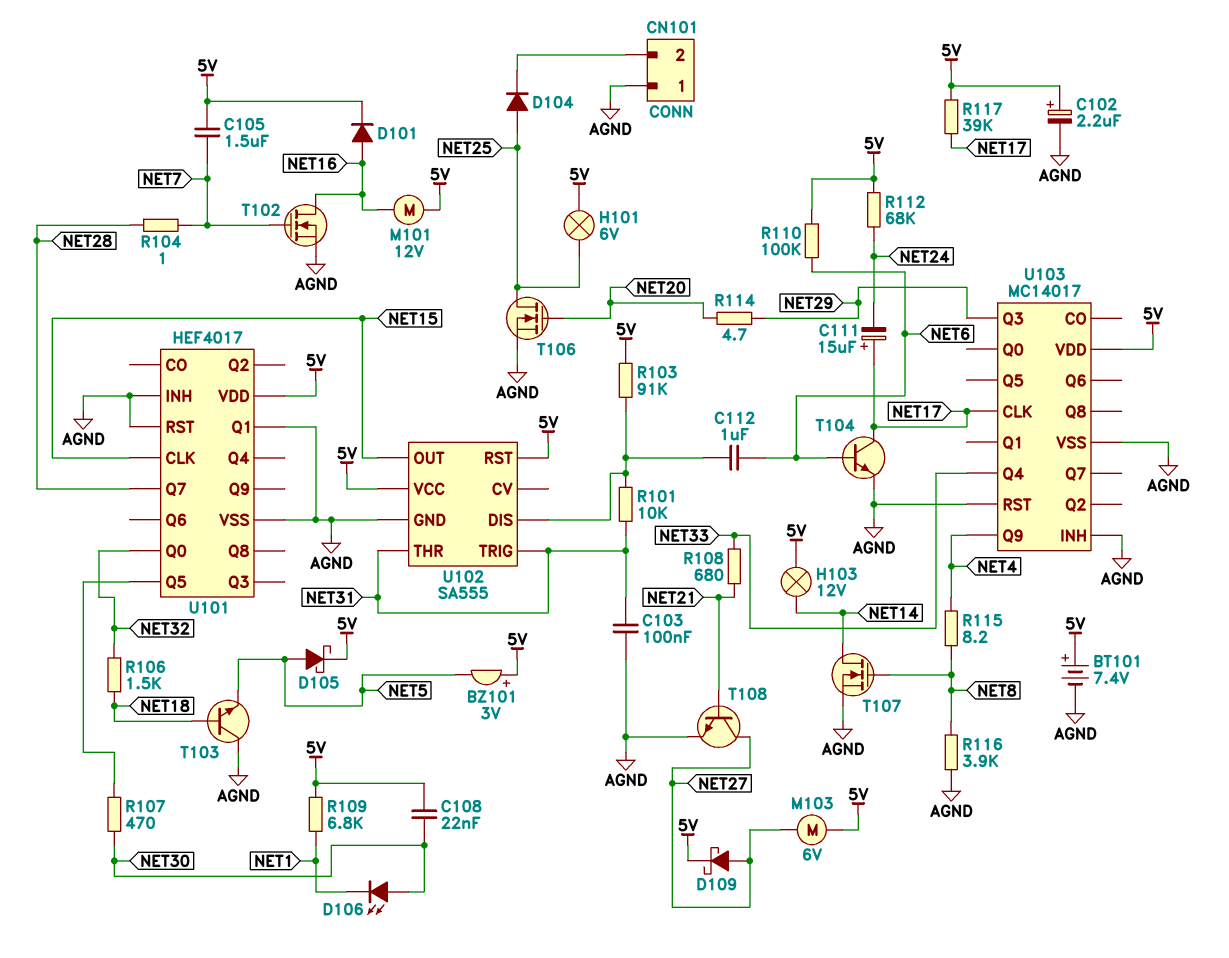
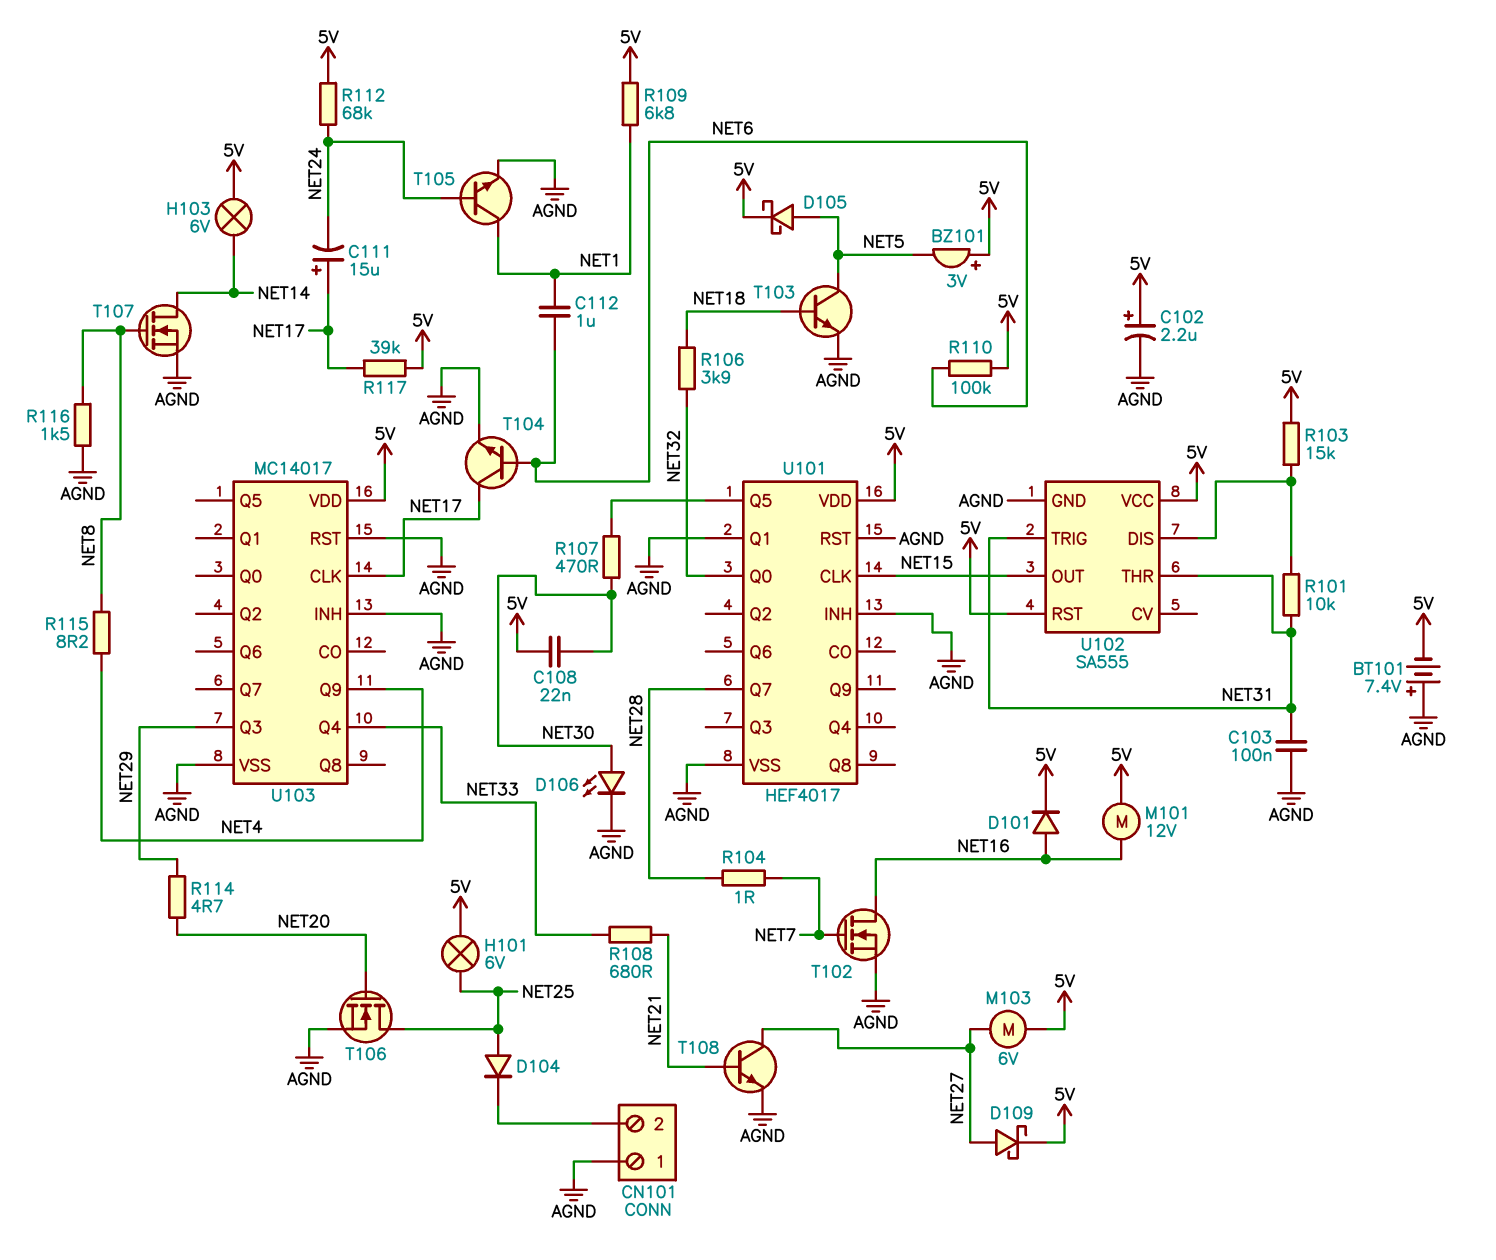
BT101: 7.4V (plus 5V, minus AGND) -> 7.4V (plus AGND, minus 5V)
C105: 1.5uF (5V, NET7) -> none
C112: 1uF (NET6, U102/DIS) -> 1uF (NET1, NET6)
D106: LED (A NET30, K NET1) -> LED (A NET30, K AGND)
H103: lamp 12V (5V, NET14) -> lamp 6V (5V, NET14)
R103: 91k (5V, U102/DIS) -> 15k (5V, U102/DIS)
R106: 1.5k (NET18, NET32) -> 3.9k (NET18, NET32)
R116: 3.9k (AGND, NET8) -> 1.5k (AGND, NET8)
T103: NPN (B NET18, C AGND, E NET5) -> NPN (B NET18, C NET5, E AGND)
T105: none -> NPN (B NET24, C NET1, E AGND)

